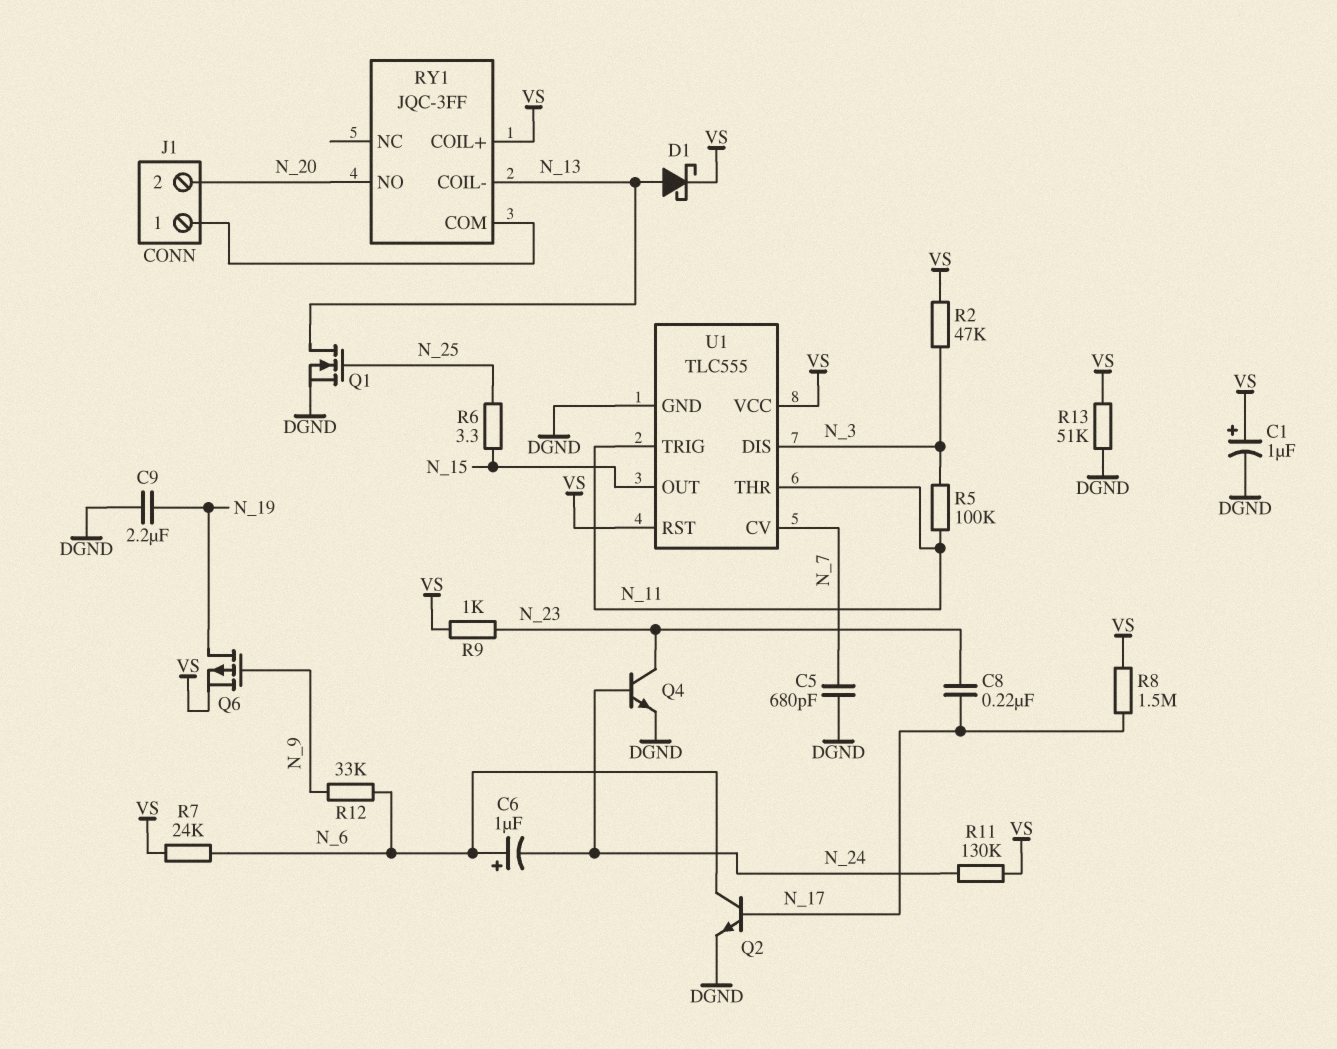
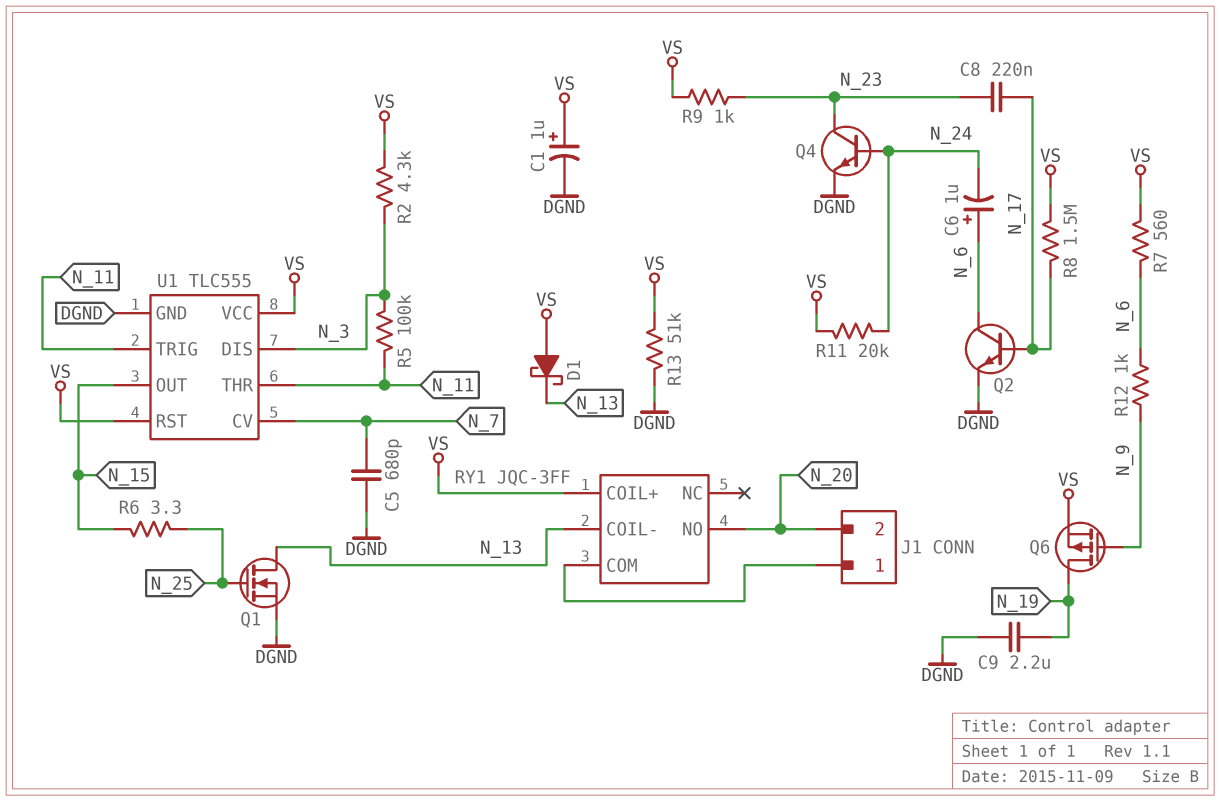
D1: schottky (A N_13, K VS) -> schottky (A VS, K N_13)
R2: 47k (N_3, VS) -> 4.3k (N_3, VS)
R7: 24k (N_6, VS) -> 560 (N_6, VS)
R11: 130k (N_24, VS) -> 20k (N_24, VS)
R12: 33k (N_6, N_9) -> 1k (N_6, N_9)

